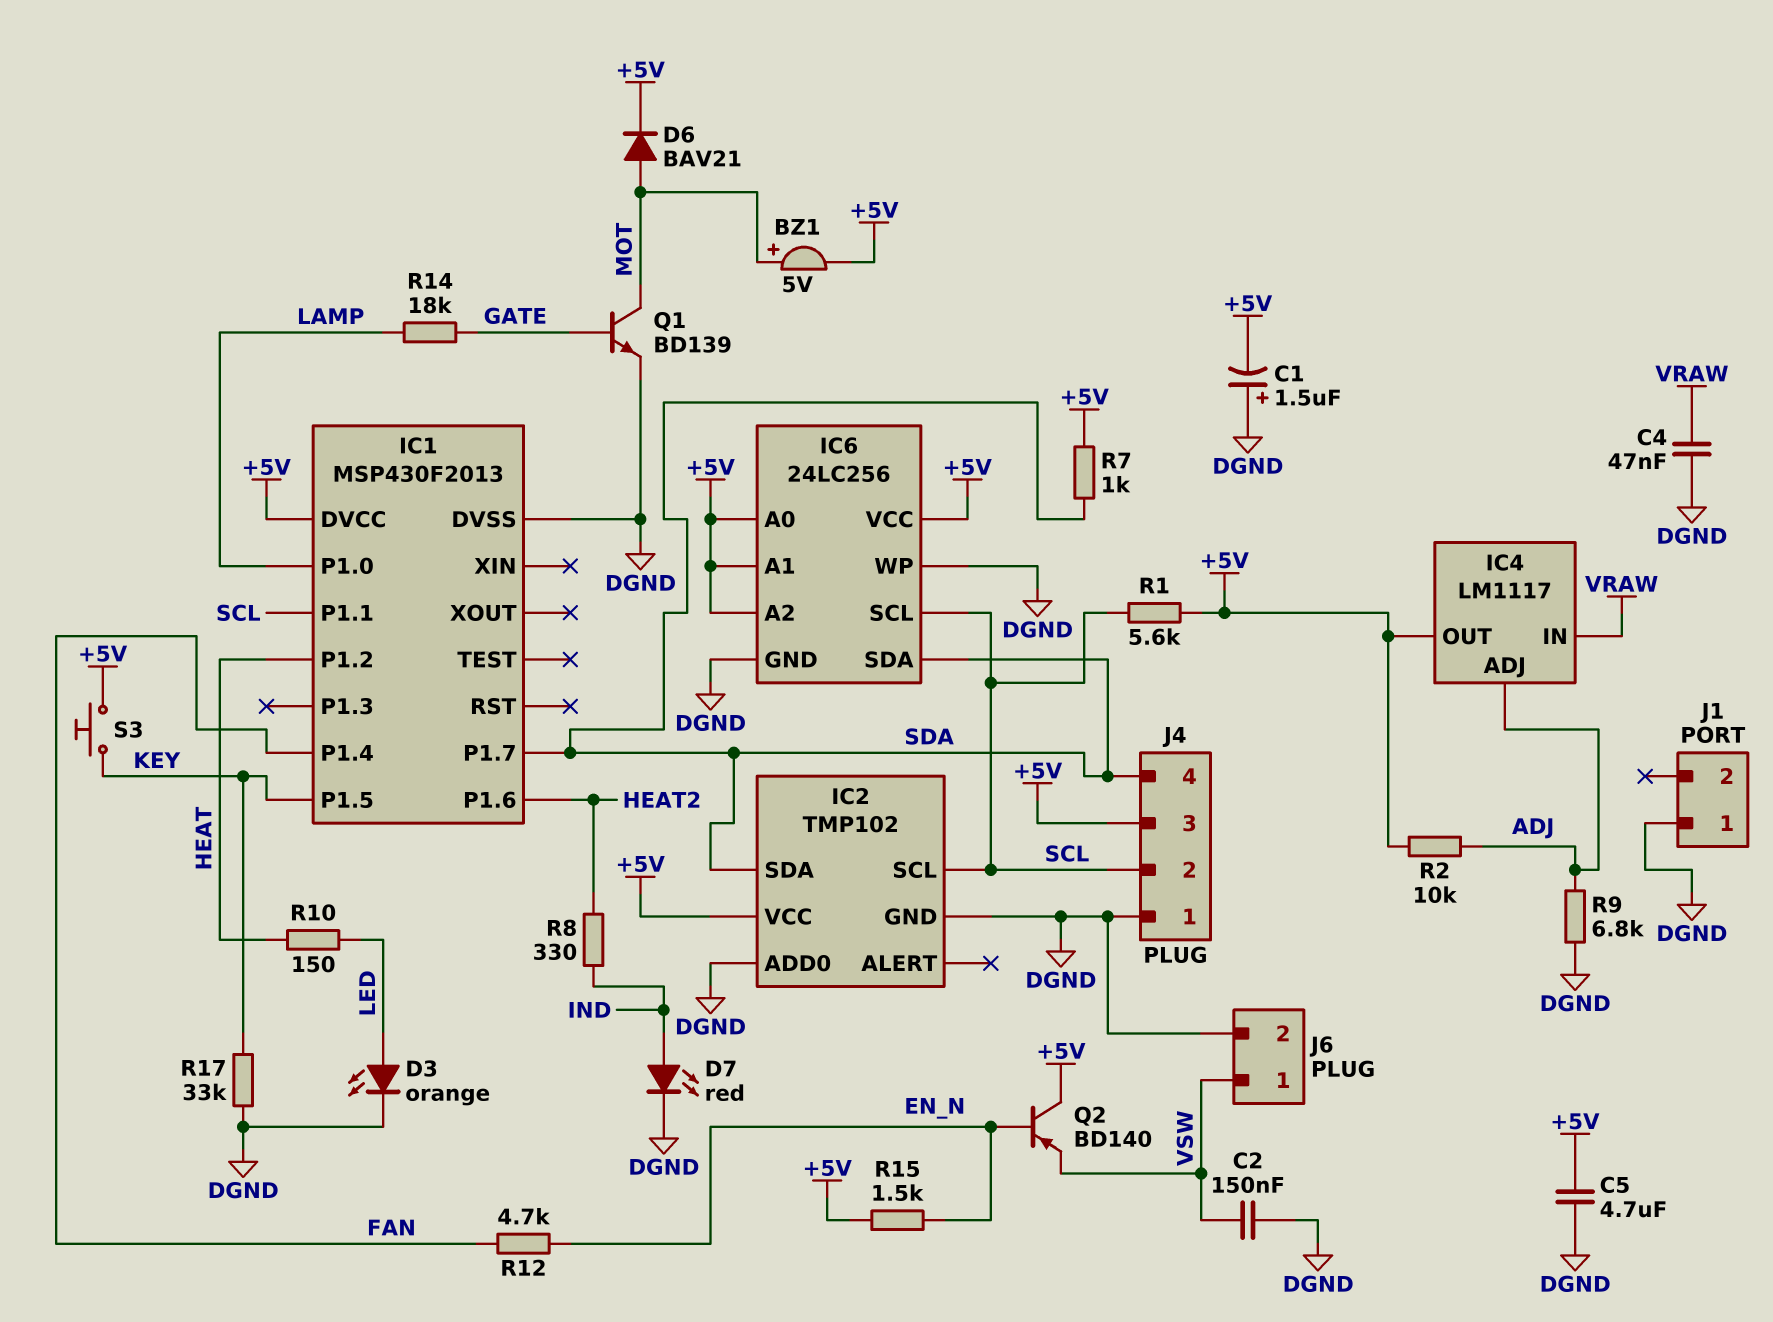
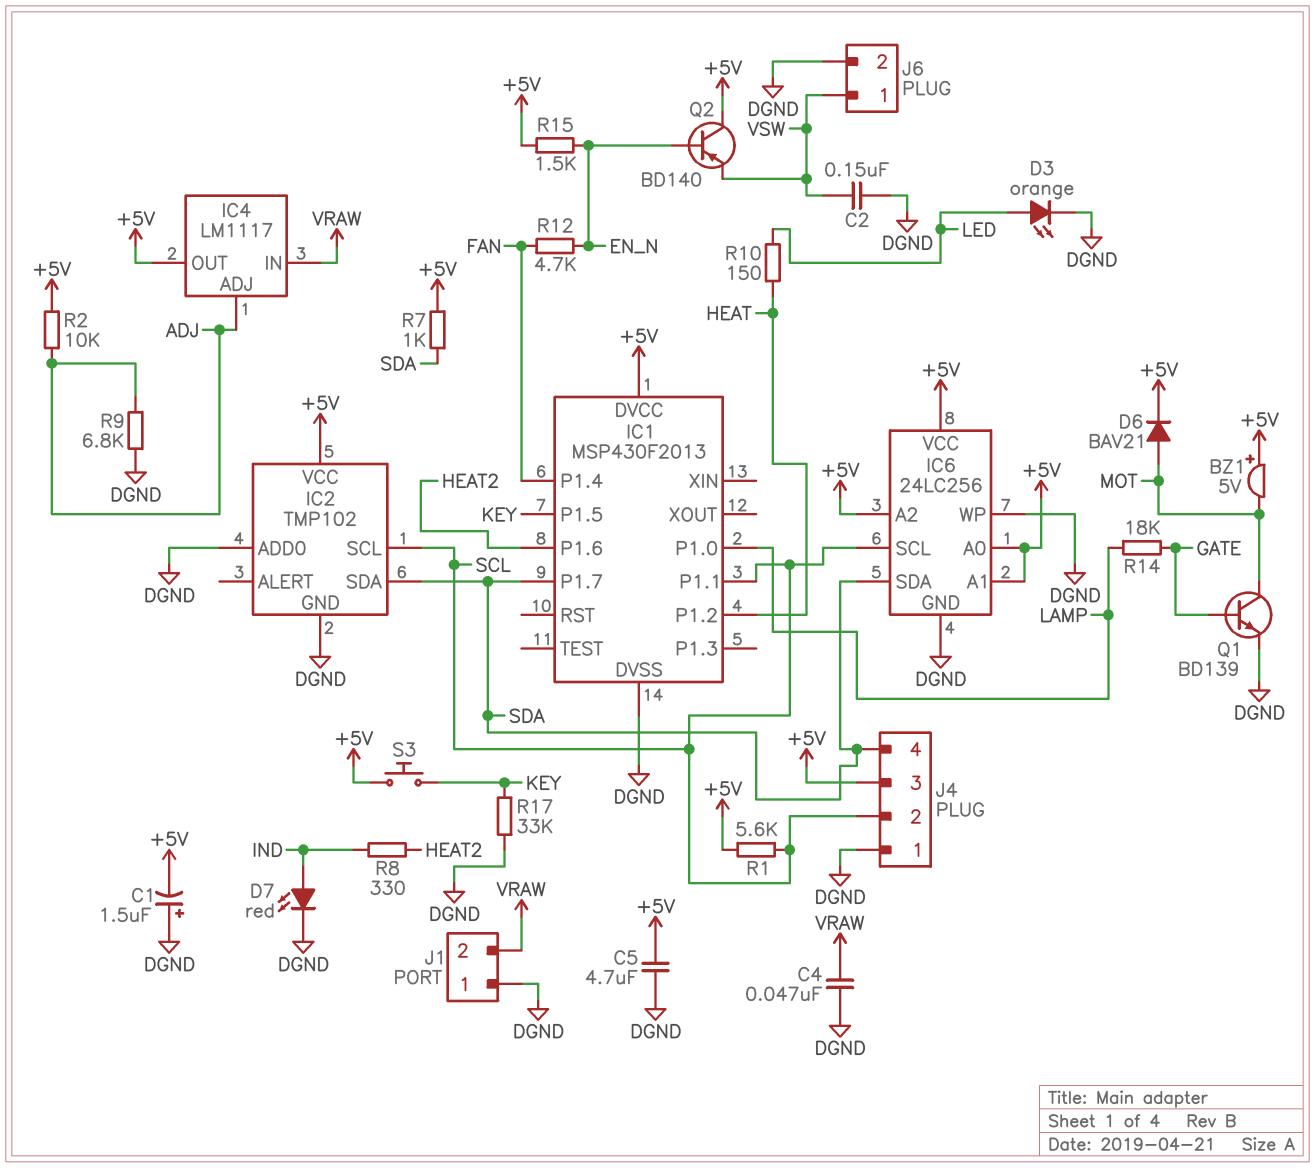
BZ1: buzzer 5V (plus MOT, minus +5V) -> buzzer 5V (plus +5V, minus MOT)
J1 pin 2: none -> VRAW

